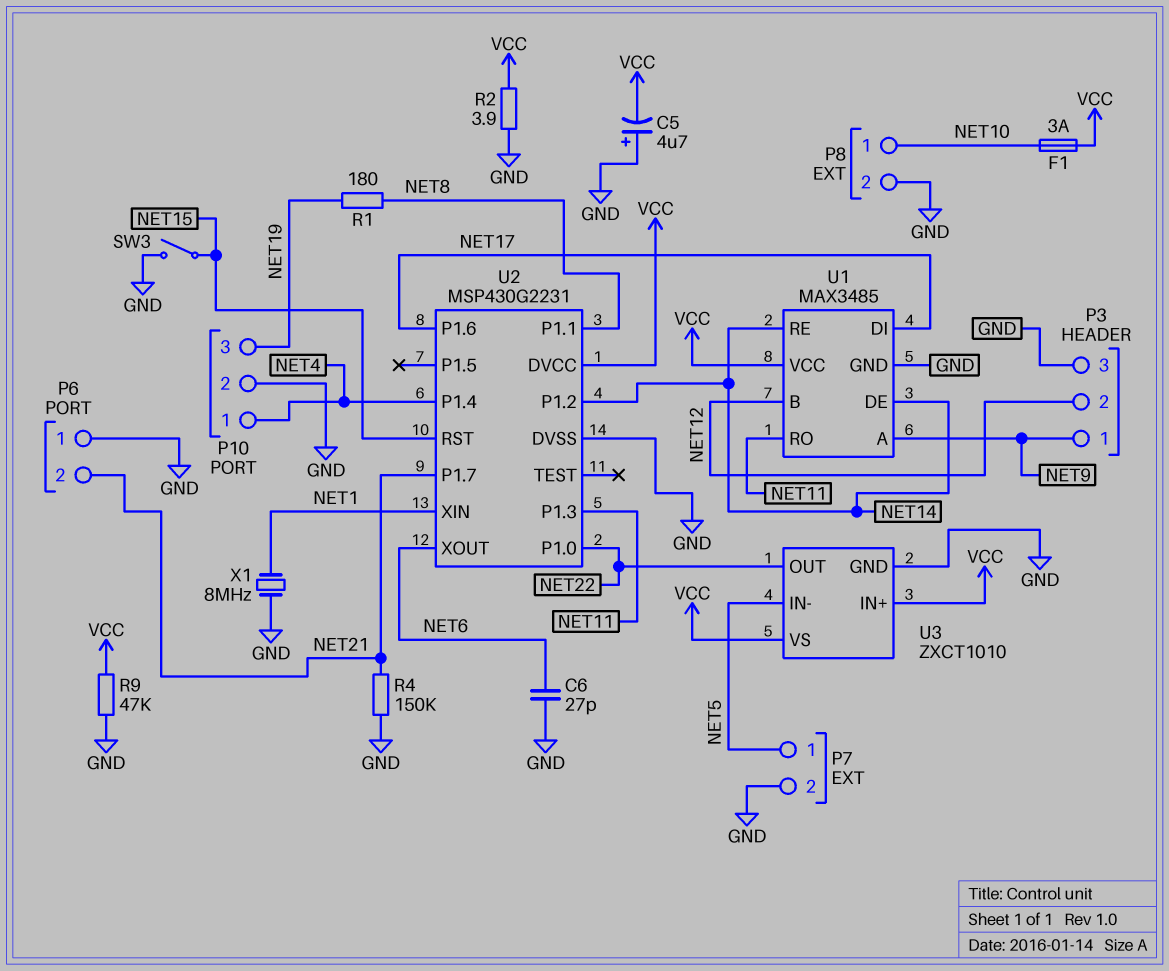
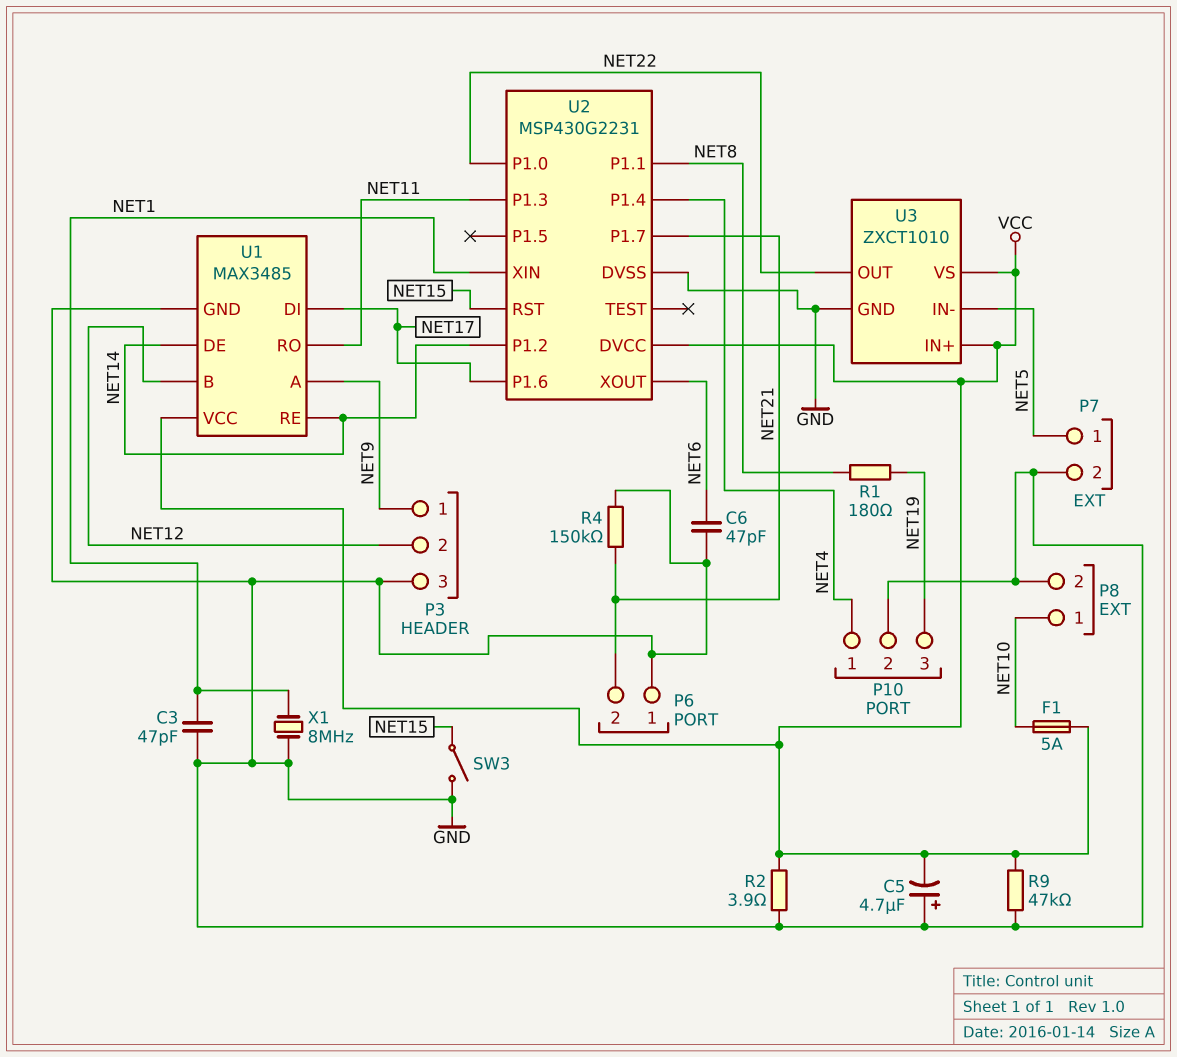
C3: none -> 47pF (GND, NET1)
C6: 27pF (GND, NET6) -> 47pF (GND, NET6)
F1: 3A (NET10, VCC) -> 5A (NET10, VCC)

